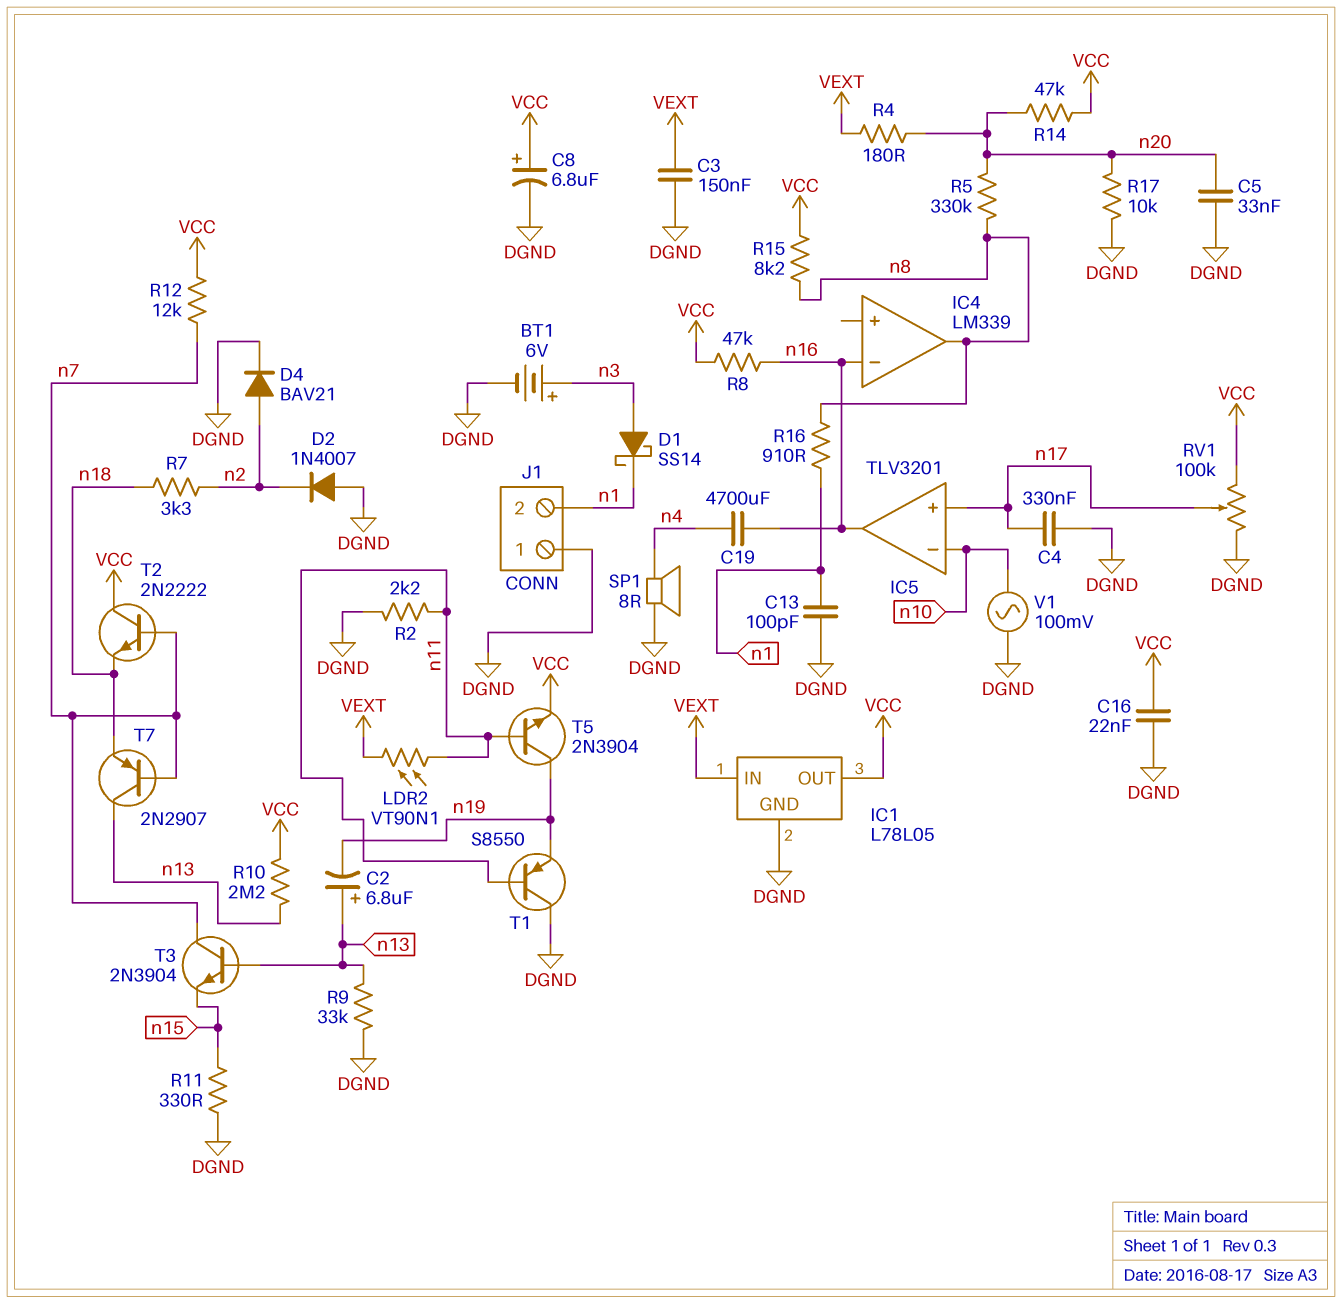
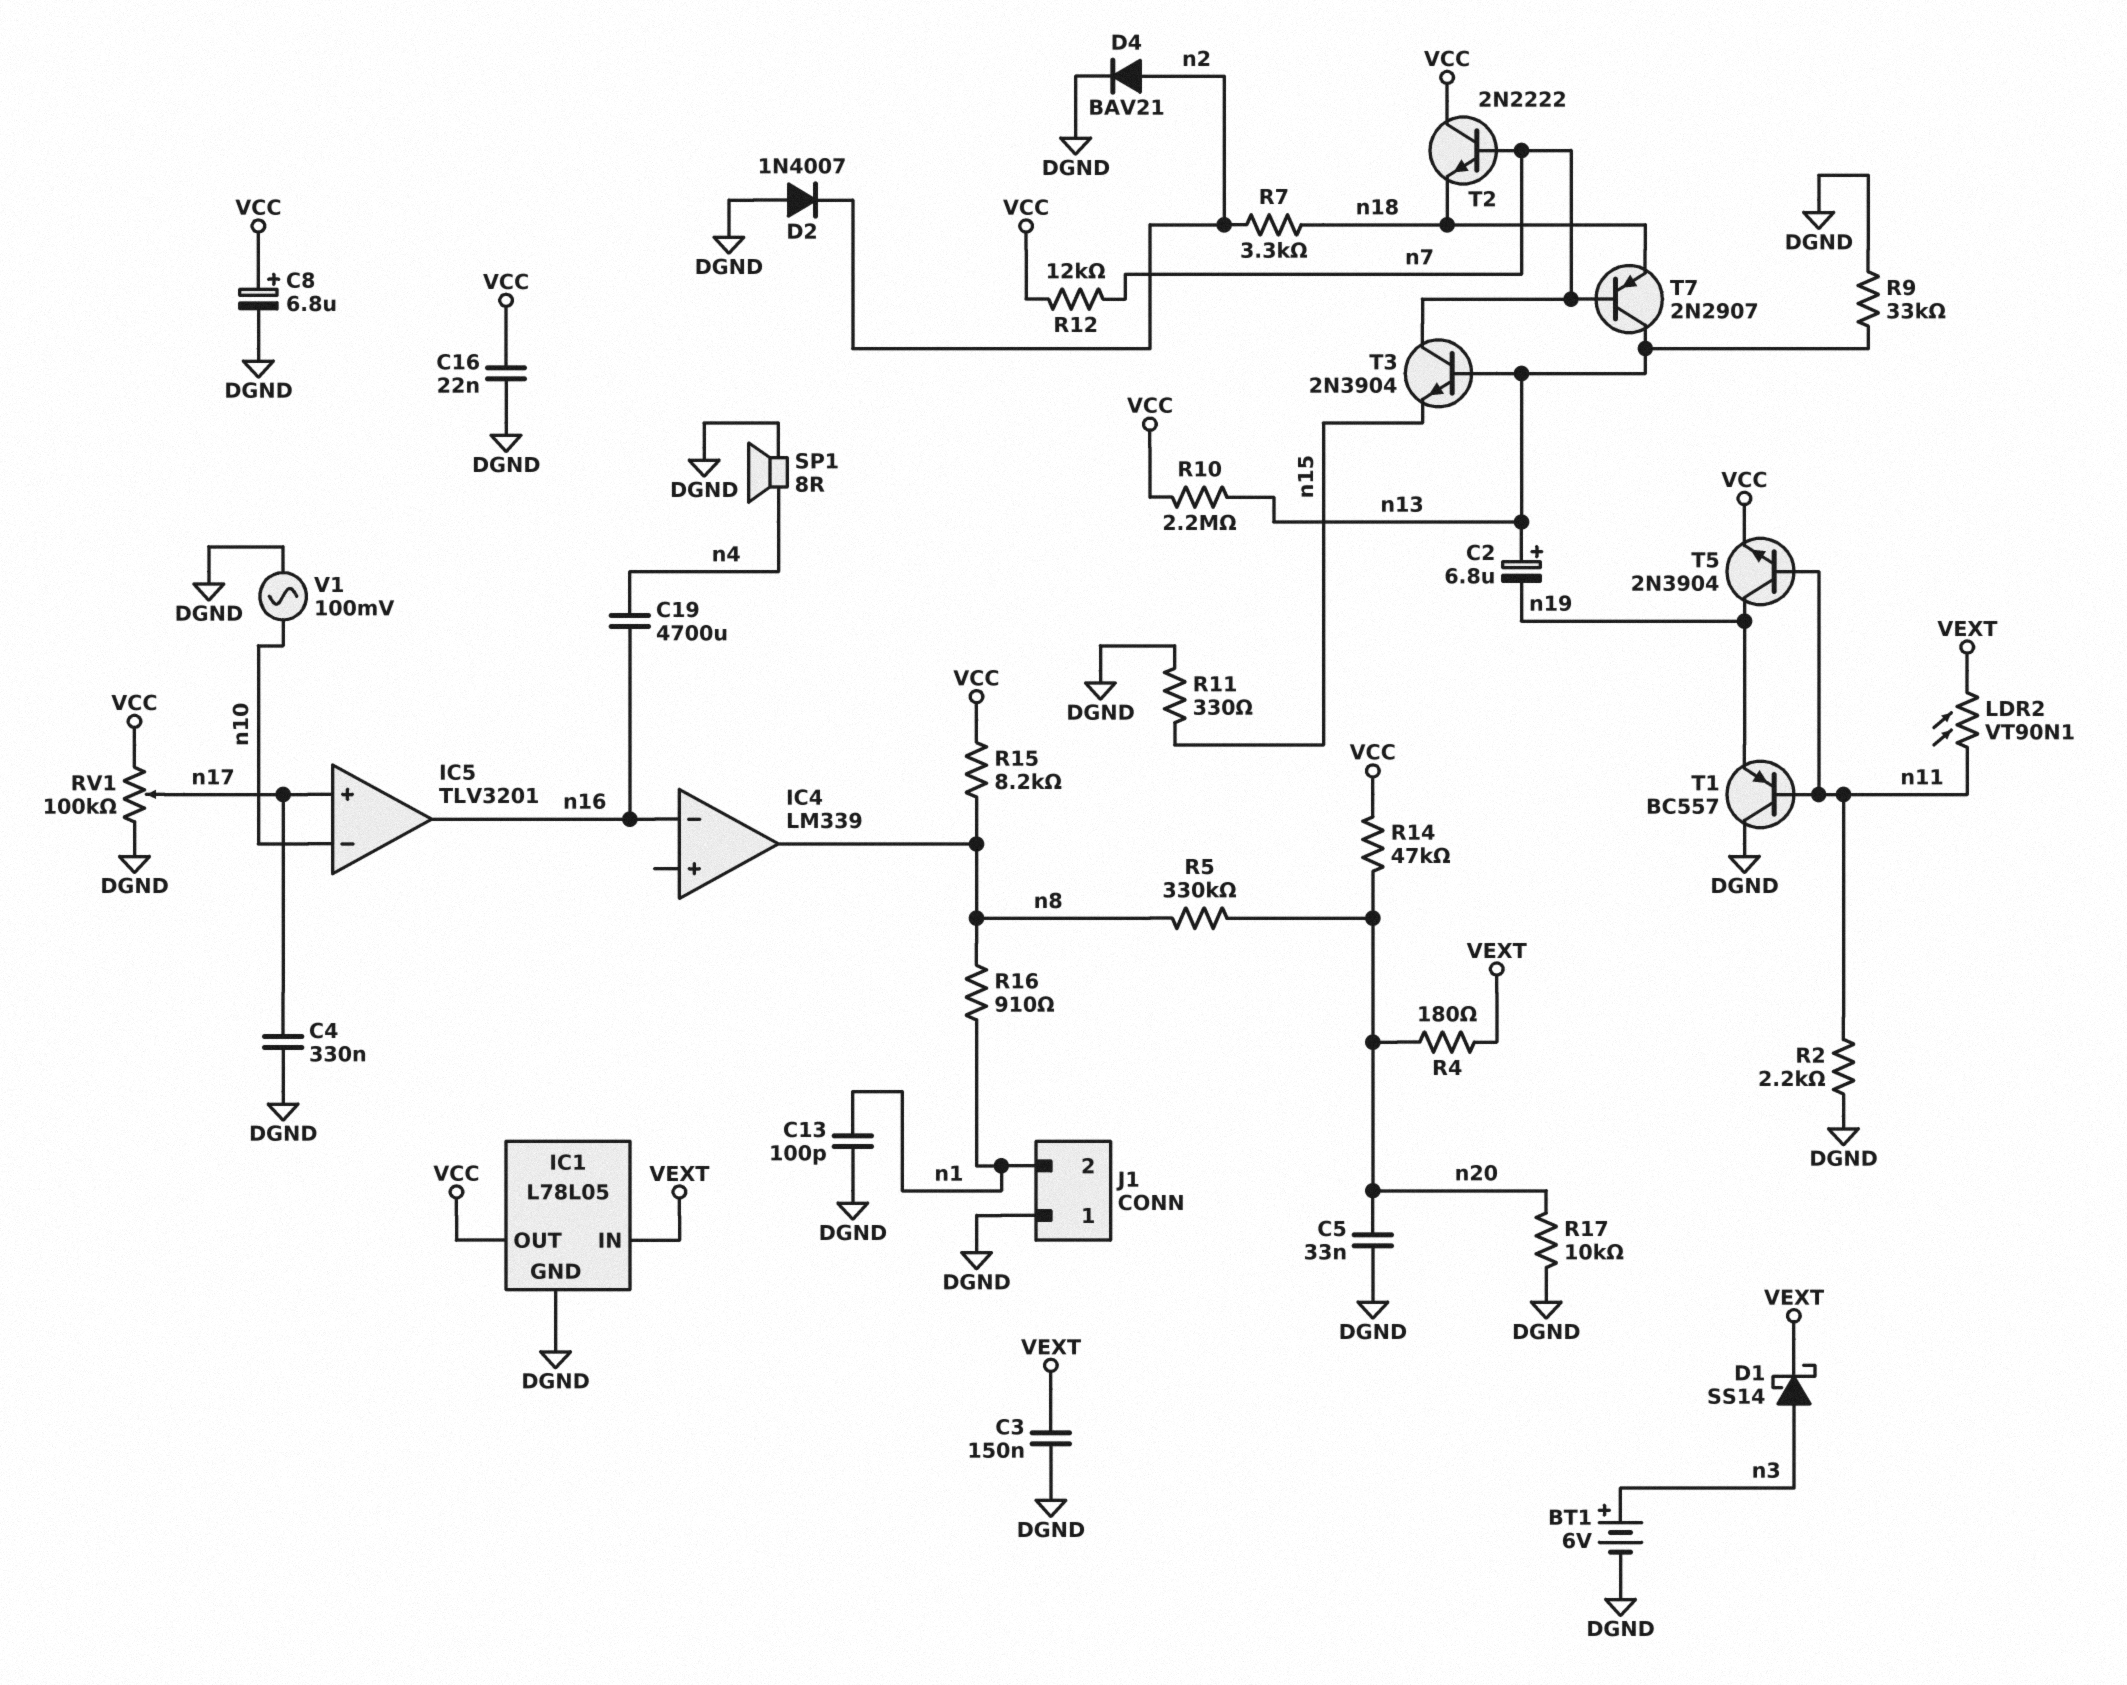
D1: schottky SS14 (A n3, K n1) -> schottky SS14 (A n3, K VEXT)
R8: 47k (VCC, n16) -> none
T1: PNP S8550 (B n11, C DGND, E n19) -> PNP BC557 (B n11, C DGND, E n19)

